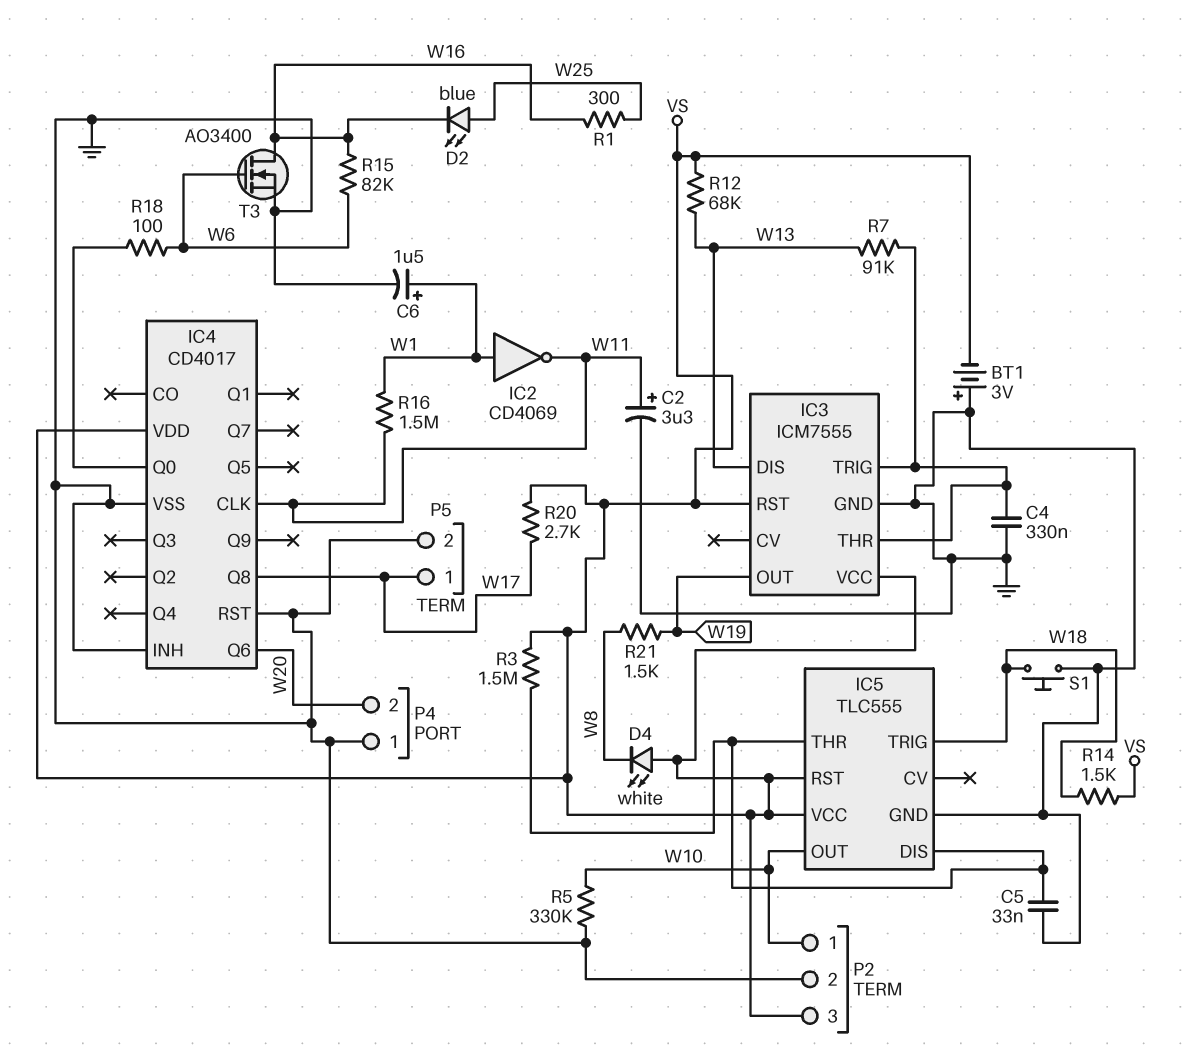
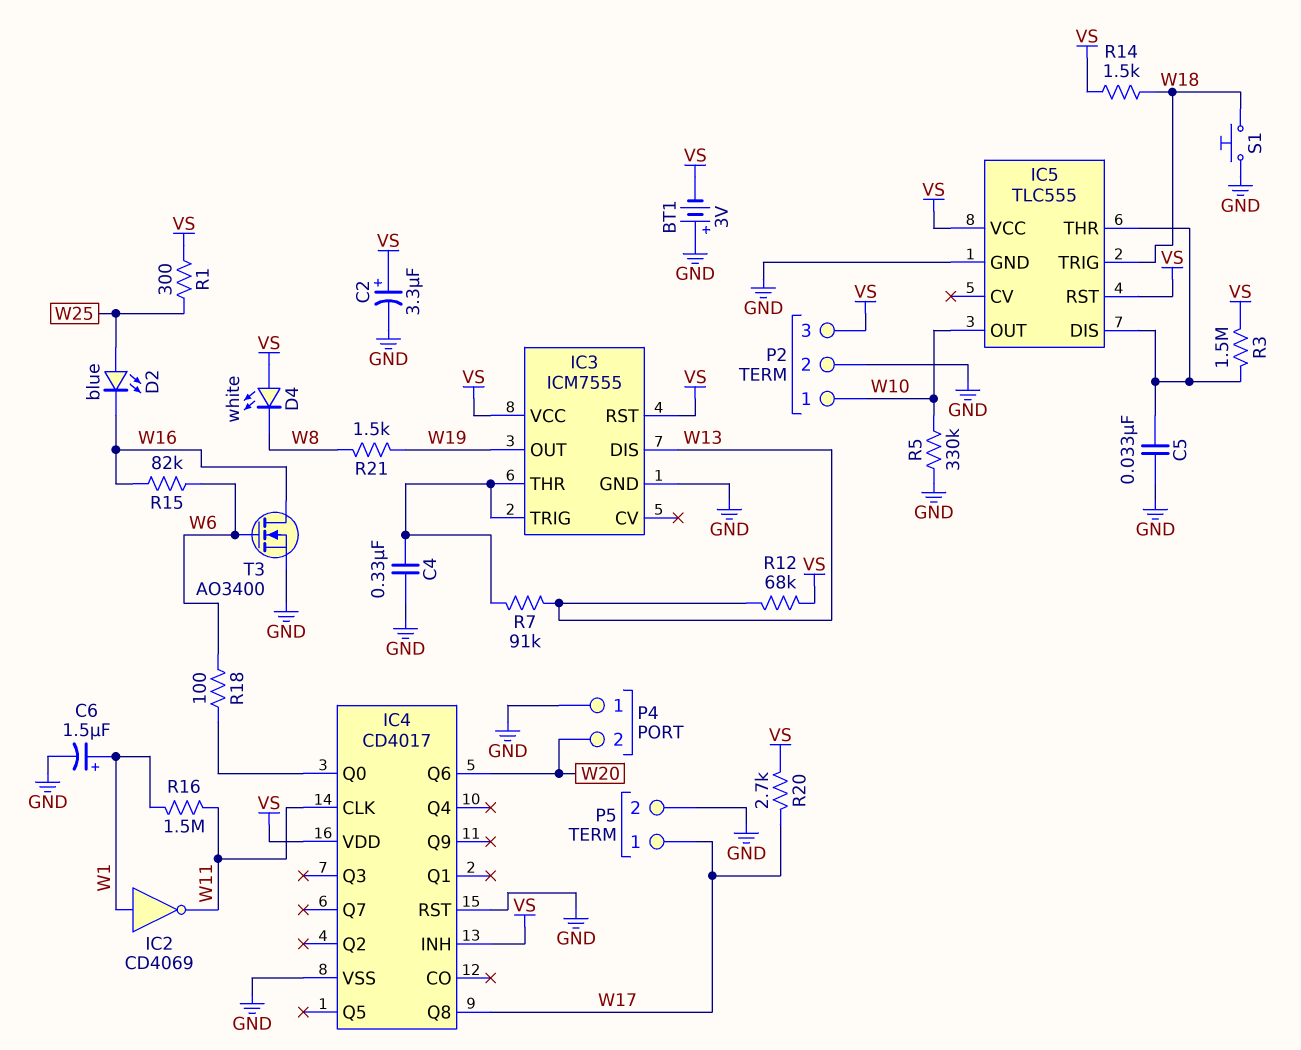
C2: 3.3uF (plus W11, minus GND) -> 3.3uF (plus VS, minus GND)
IC4 pin INH: GND -> VS
R1: 300 (W16, W25) -> 300 (VS, W25)

